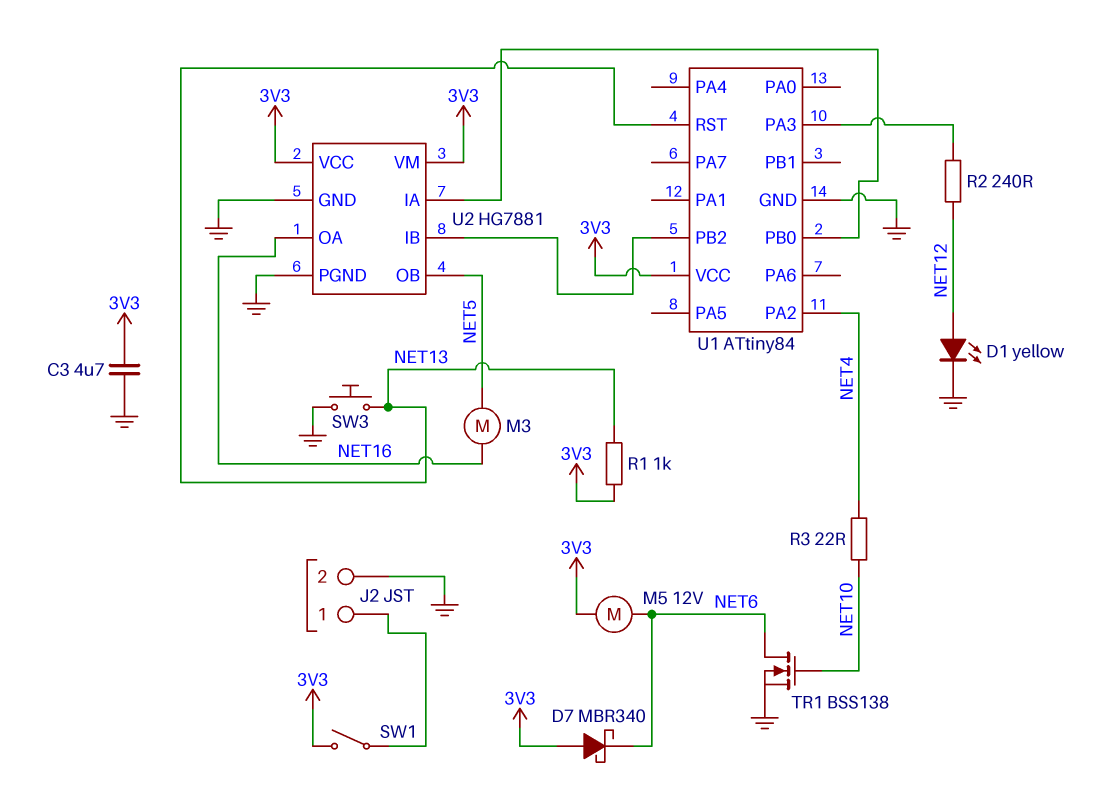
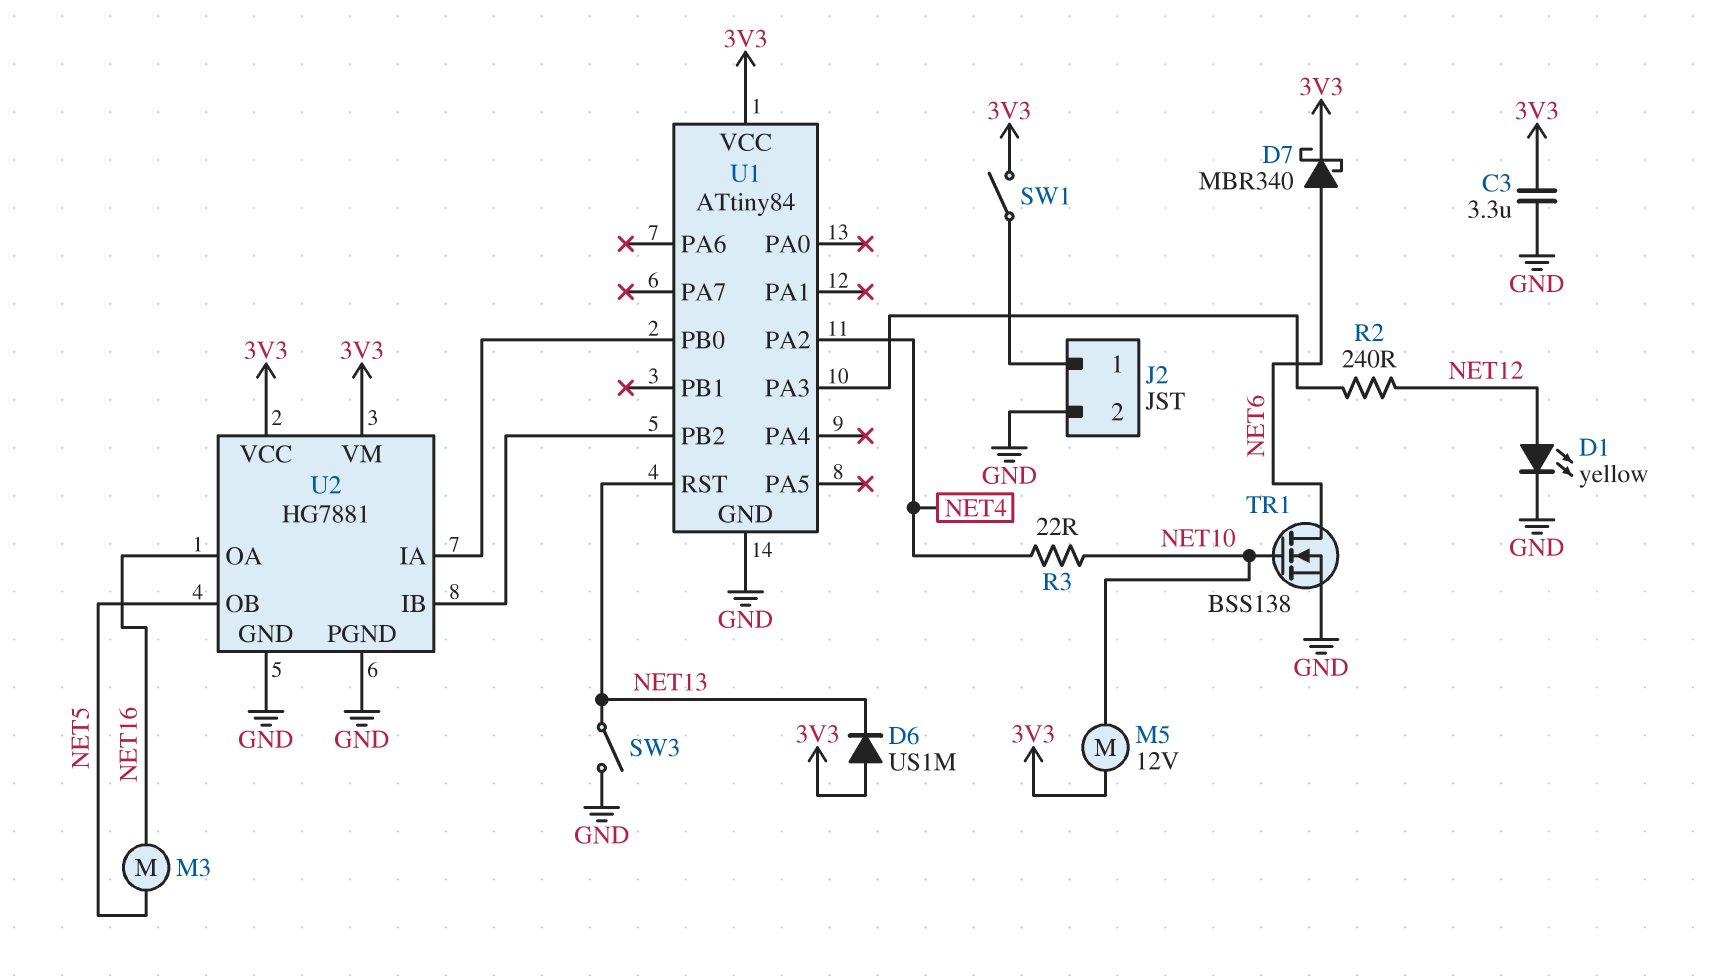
C3: 4.7uF (3V3, GND) -> 3.3uF (3V3, GND)
D6: none -> diode US1M (A 3V3, K NET13)
D7: schottky MBR340 (A 3V3, K NET6) -> schottky MBR340 (A NET6, K 3V3)
M5: motor 12V (3V3, NET6) -> motor 12V (3V3, NET10)
R1: 1k (3V3, NET13) -> none
SW3: button (GND, NET13) -> switch (GND, NET13)

